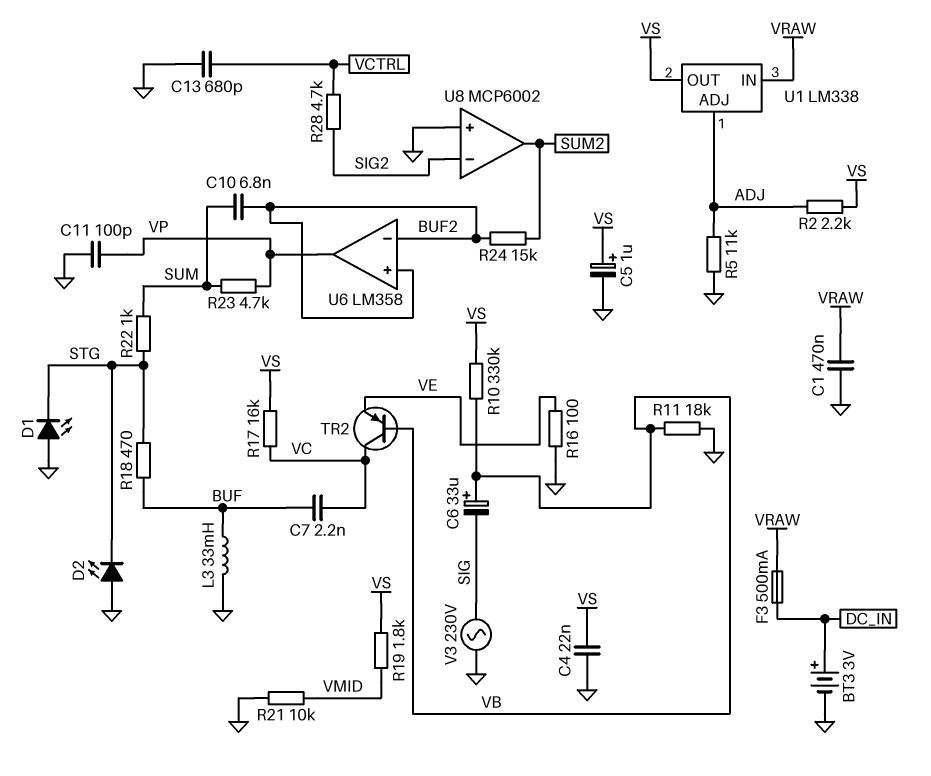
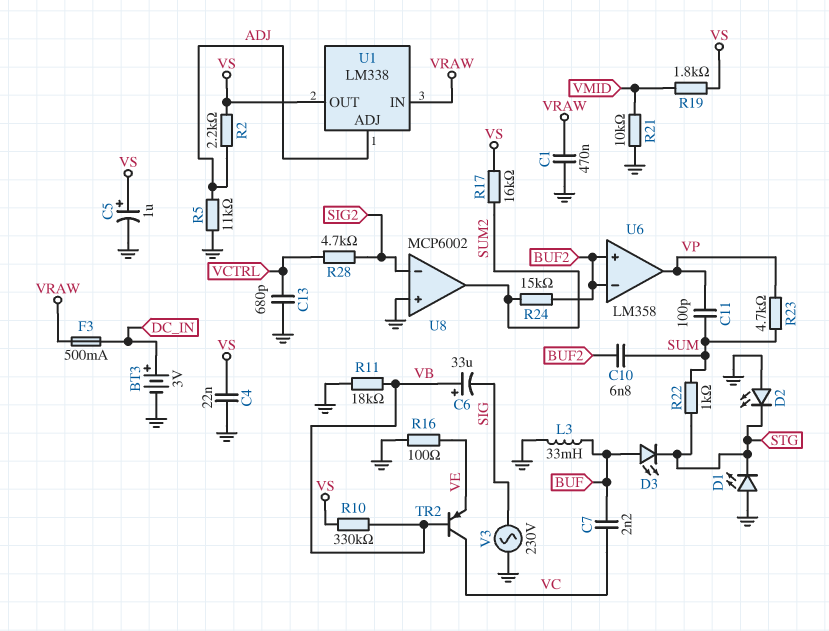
C11: 100pF (GND, VP) -> 100pF (SUM, VP)
D3: none -> LED (A BUF, K STG)
R17: 16k (VC, VS) -> 16k (SUM2, VS)
R18: 470 (BUF, STG) -> none

